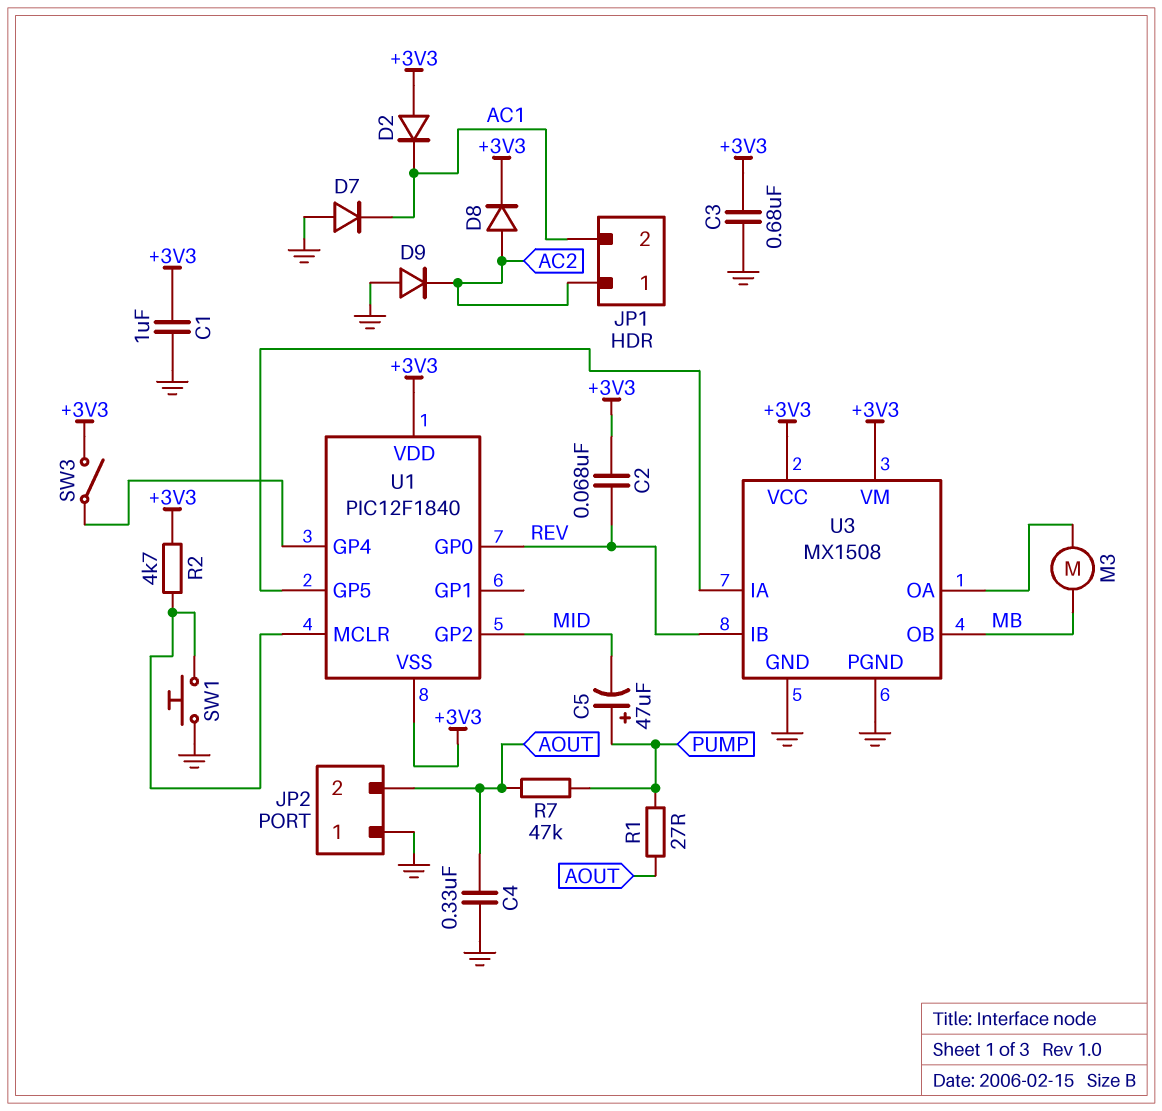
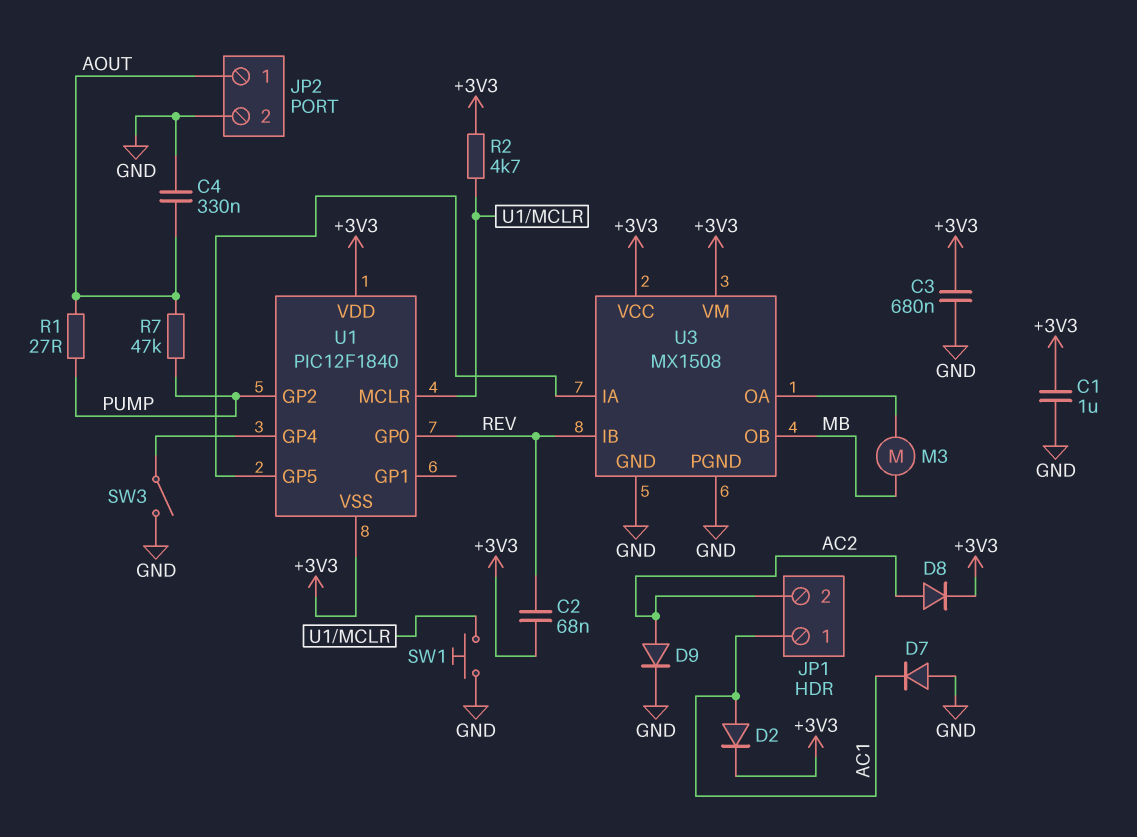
C5: 47uF (plus PUMP, minus MID) -> none
D2: diode (A +3V3, K AC1) -> diode (A AC1, K +3V3)
D9: diode (A GND, K AC2) -> diode (A AC2, K GND)
JP1 pin 1: AC2 -> AC1
JP1 pin 2: AC1 -> AC2
JP2 pin 1: GND -> AOUT
JP2 pin 2: AOUT -> GND
SW3: switch (+3V3, U1/GP4) -> switch (GND, U1/GP4)
U1 pin GP2: MID -> PUMP

